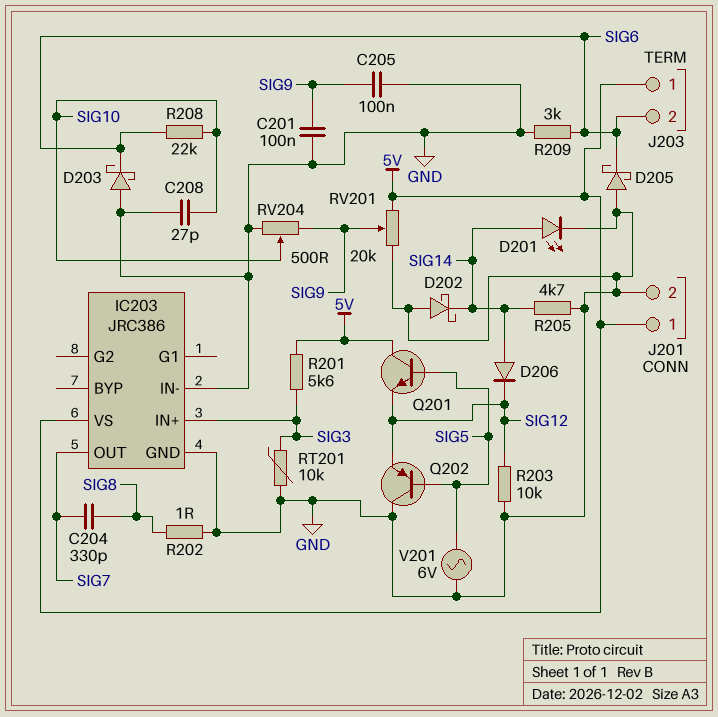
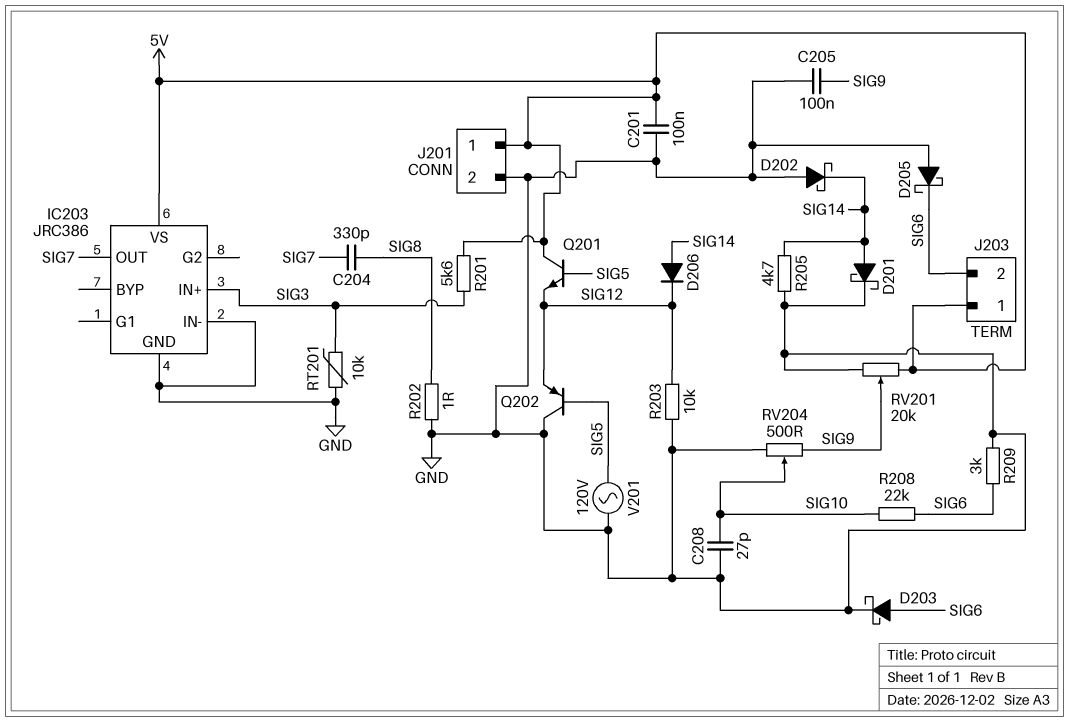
C201: 100nF (GND, SIG9) -> 100nF (5V, GND)
D201: LED (A SIG14, K GND) -> schottky (A SIG14, K GND)
D203: schottky (A GND, K SIG6) -> schottky (A SIG6, K GND)
V201: AC 6V (GND, SIG5) -> AC 120V (GND, SIG5)

